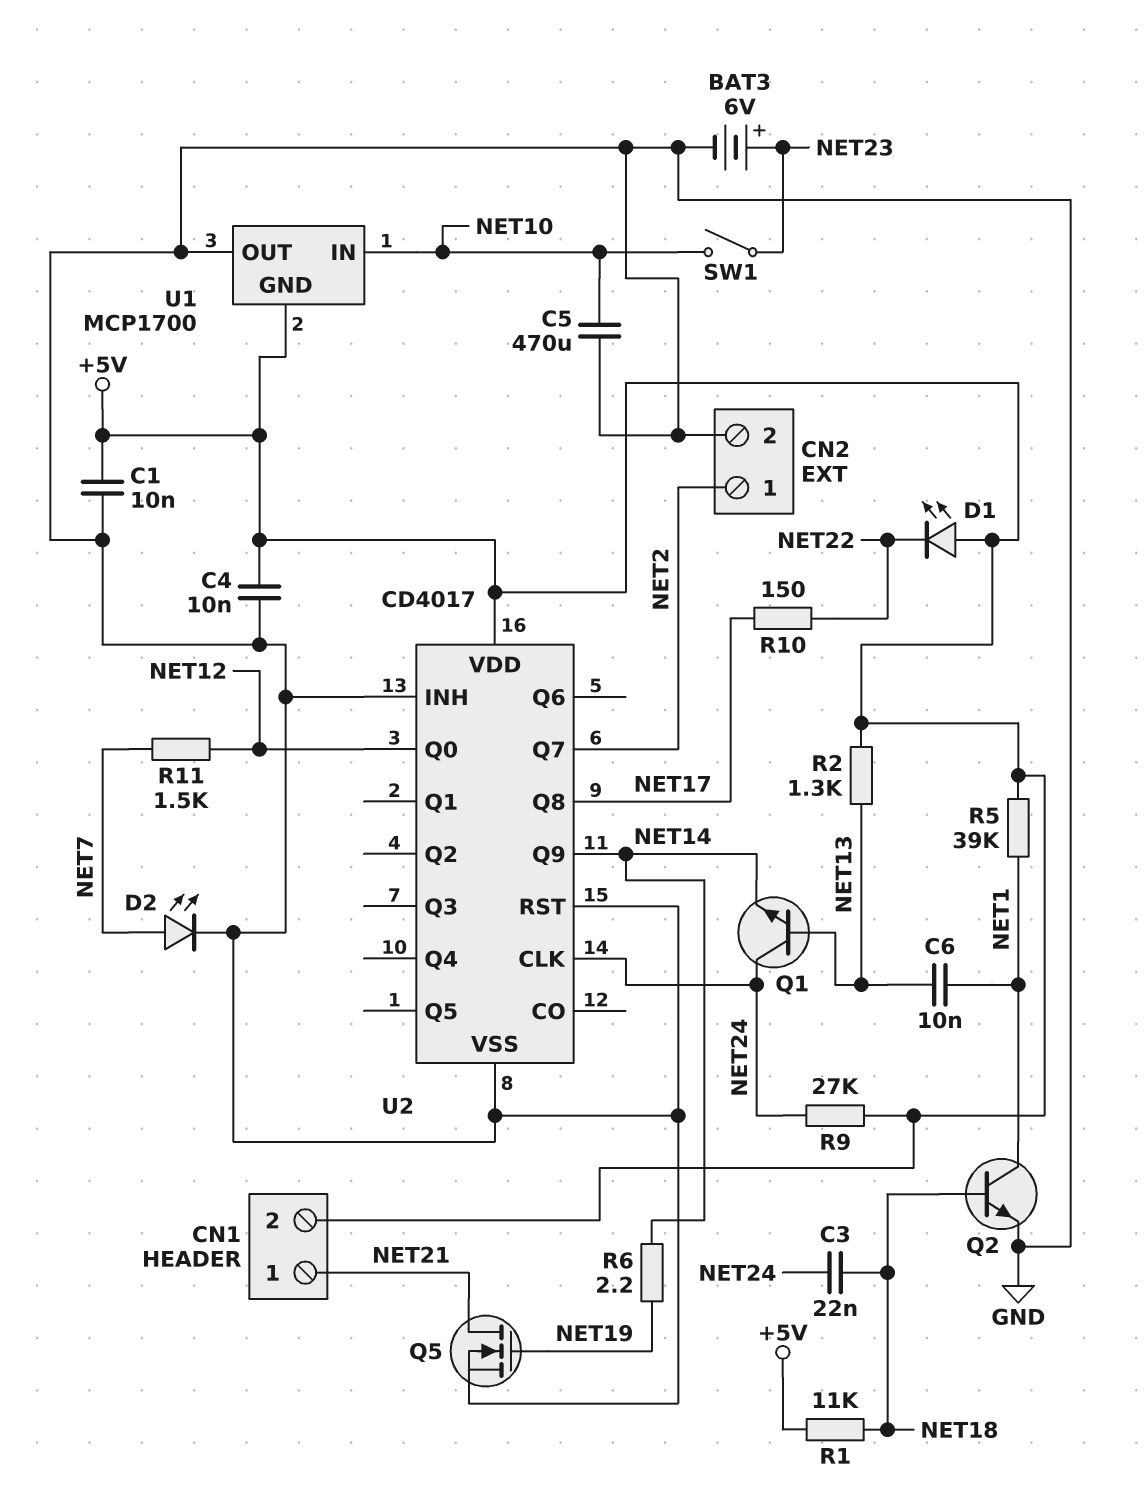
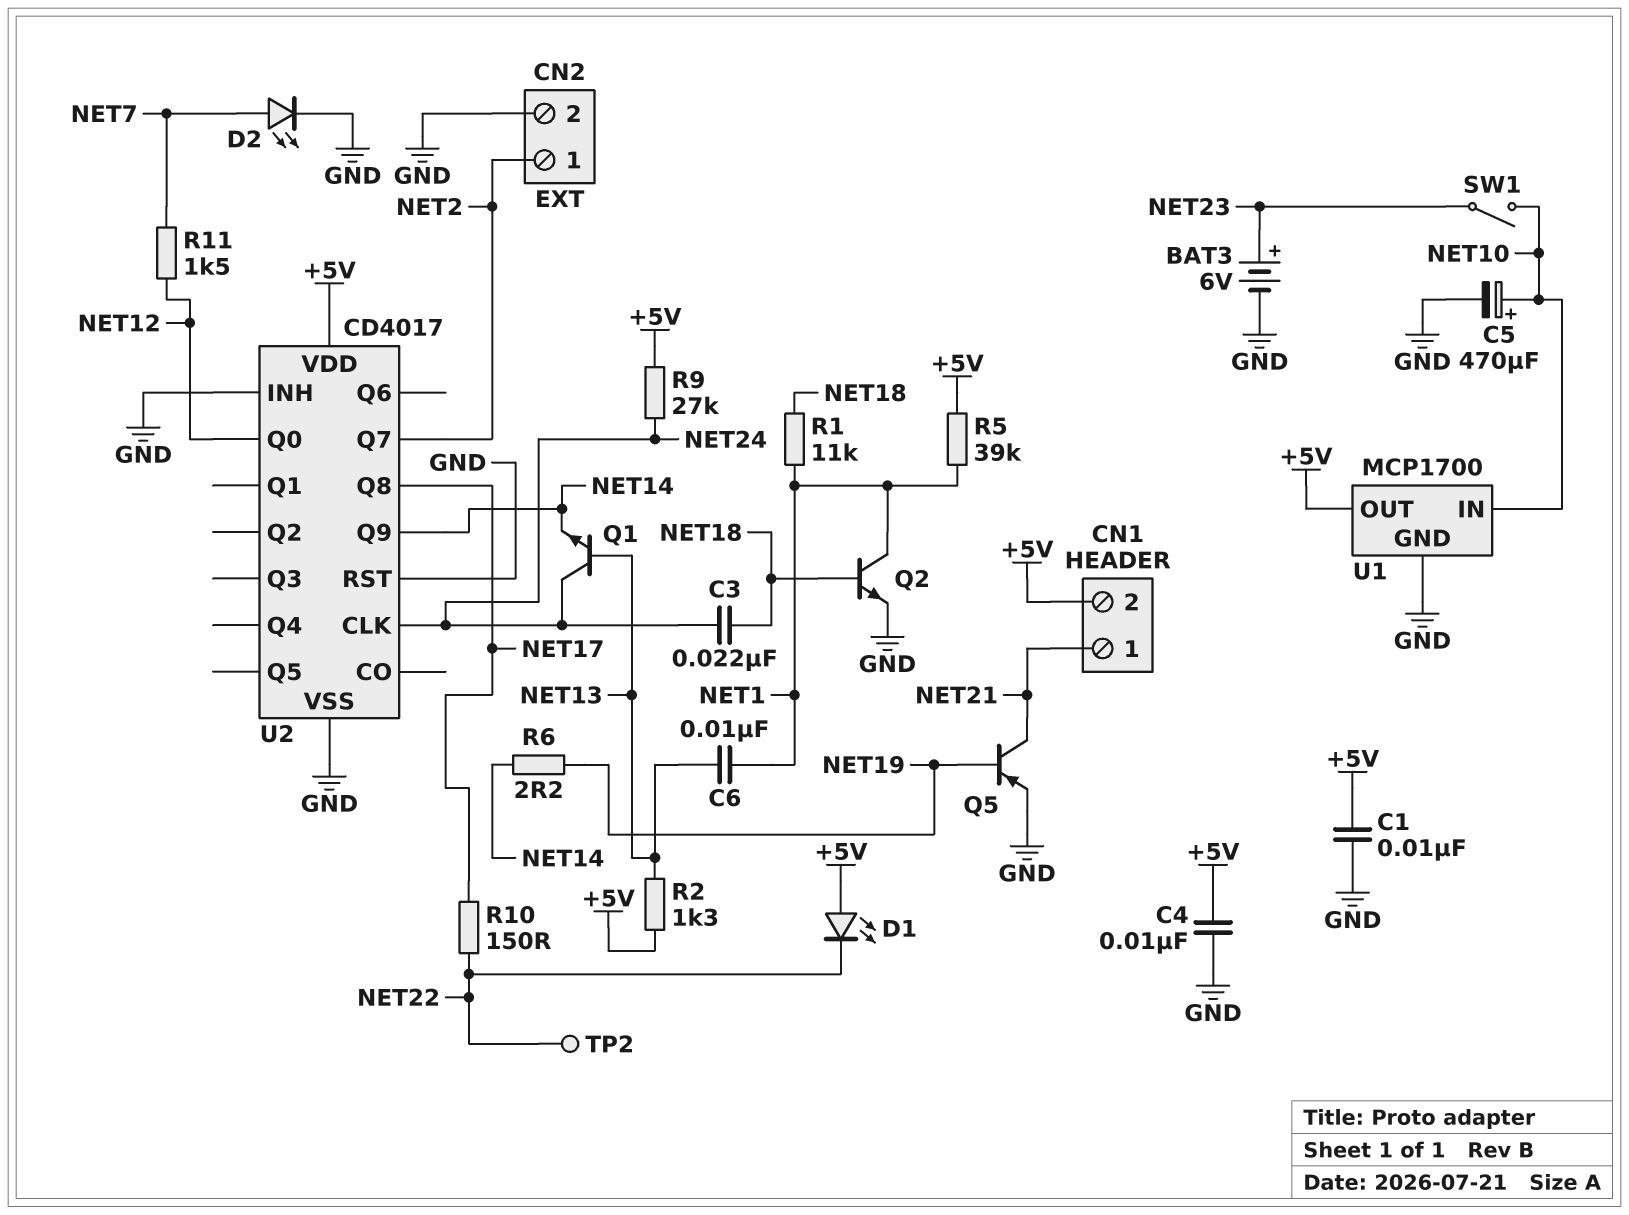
C5: 470uF (GND, NET10) -> 470uF (plus NET10, minus GND)
Q5: NMOS (G NET19, D NET21, S GND) -> PNP (B NET19, C NET21, E GND)
R1: 11k (+5V, NET18) -> 11k (NET1, NET18)
TP2: none -> test point (NET22)
U1 pin GND: +5V -> GND
U1 pin OUT: GND -> +5V

